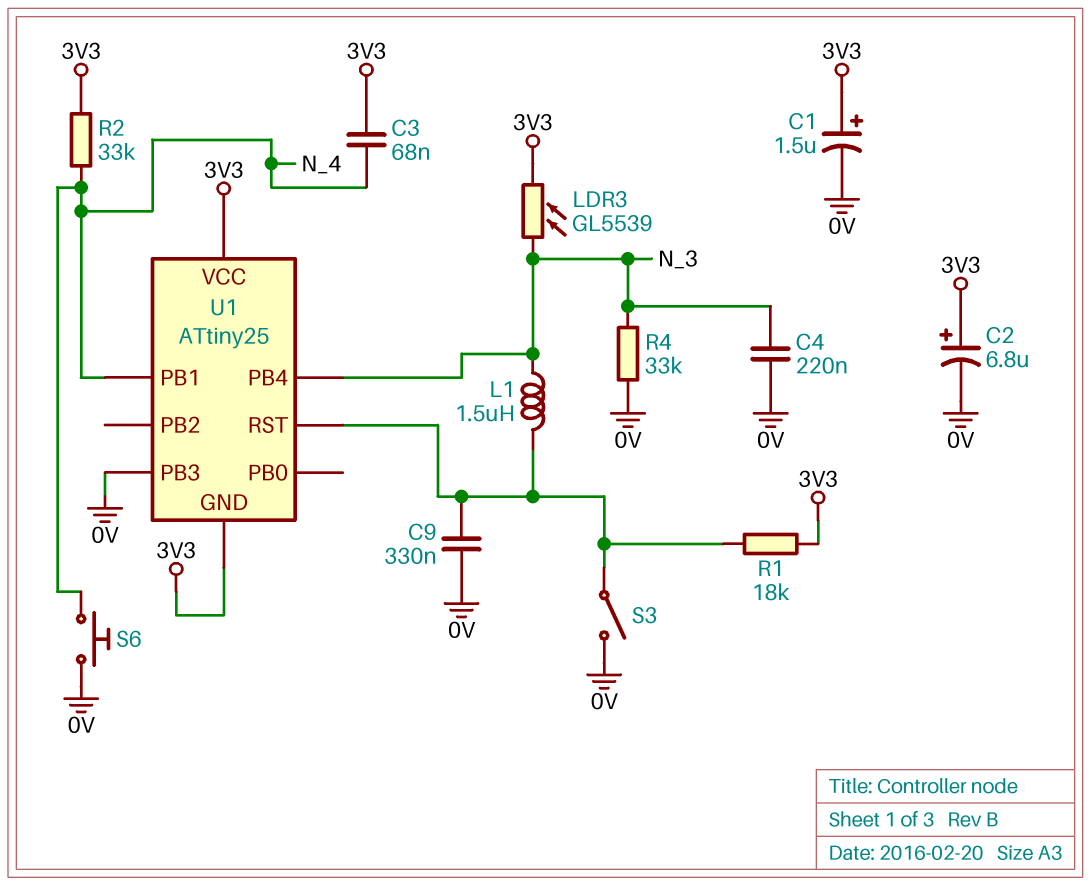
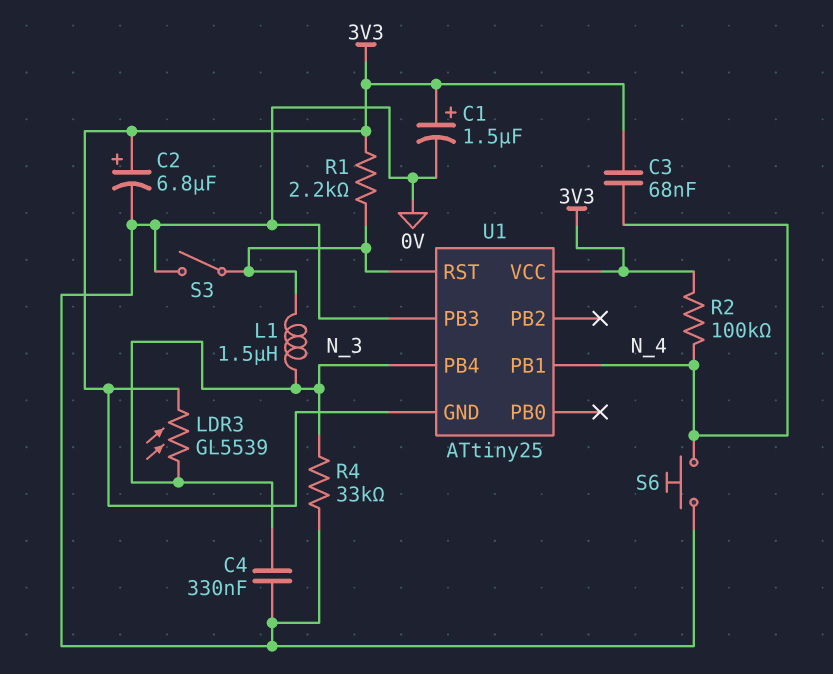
C4: 220nF (0V, N_3) -> 330nF (0V, N_3)
C9: 330nF (0V, U1/RST) -> none
R1: 18k (3V3, U1/RST) -> 2.2k (3V3, U1/RST)
R2: 33k (3V3, N_4) -> 100k (3V3, N_4)

